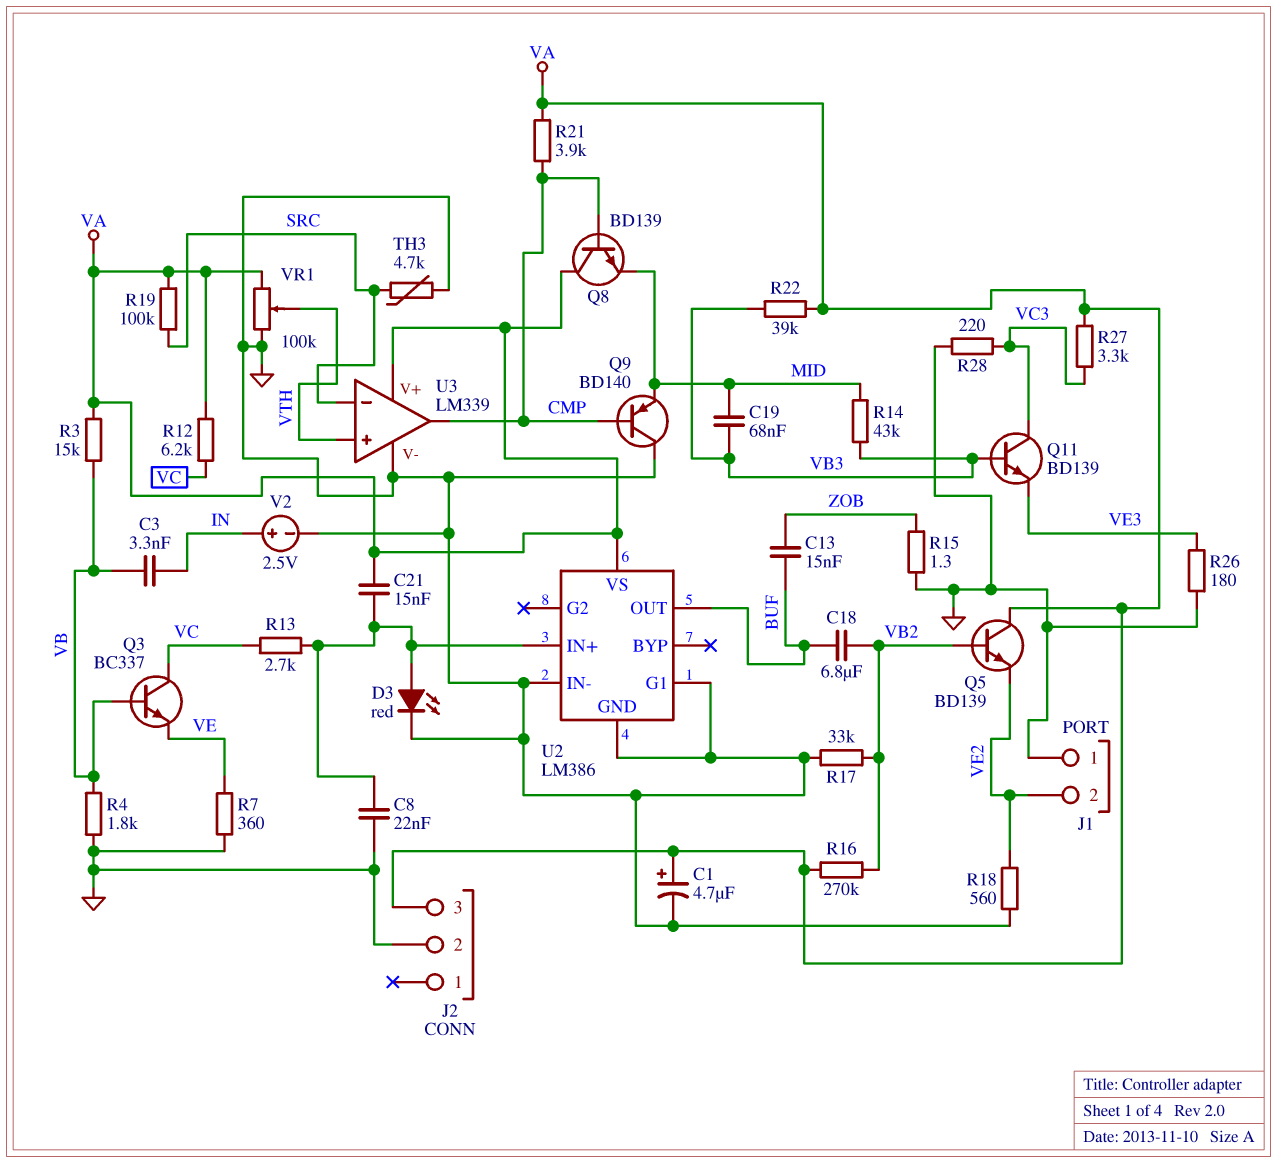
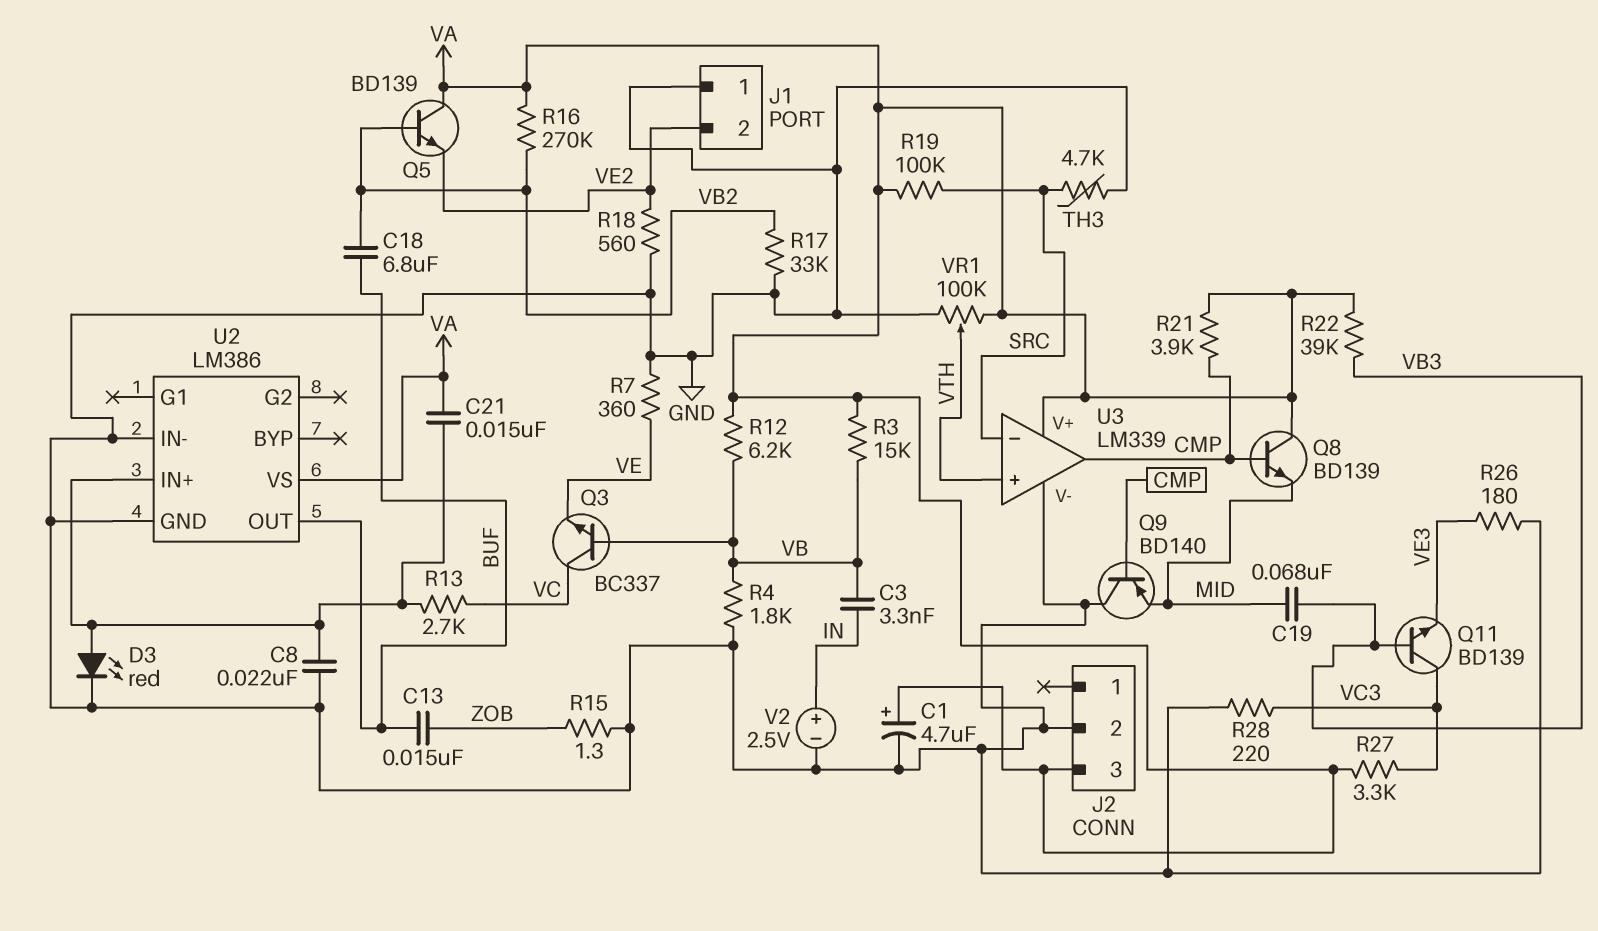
R12: 6.2k (VA, VC) -> 6.2k (VA, VB)
R14: 43k (MID, VB3) -> none
U2 pin G1: GND -> none

